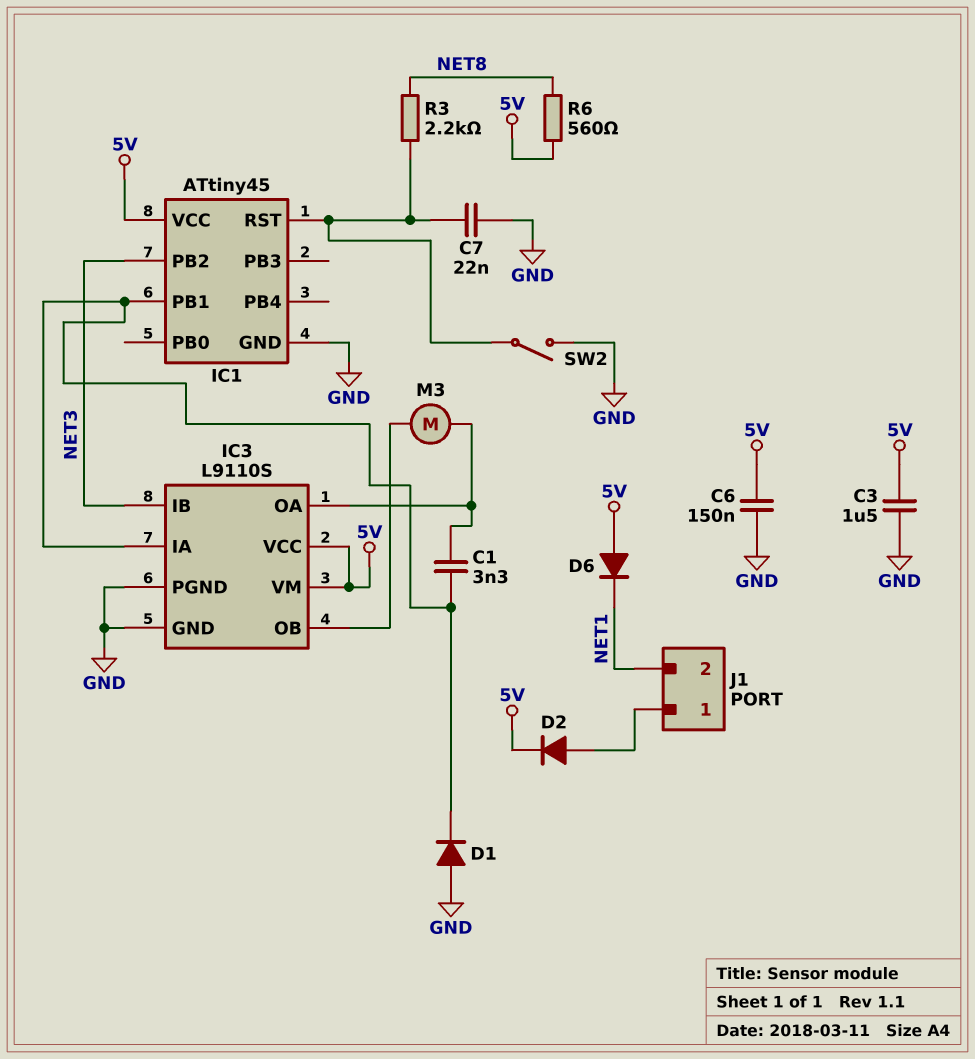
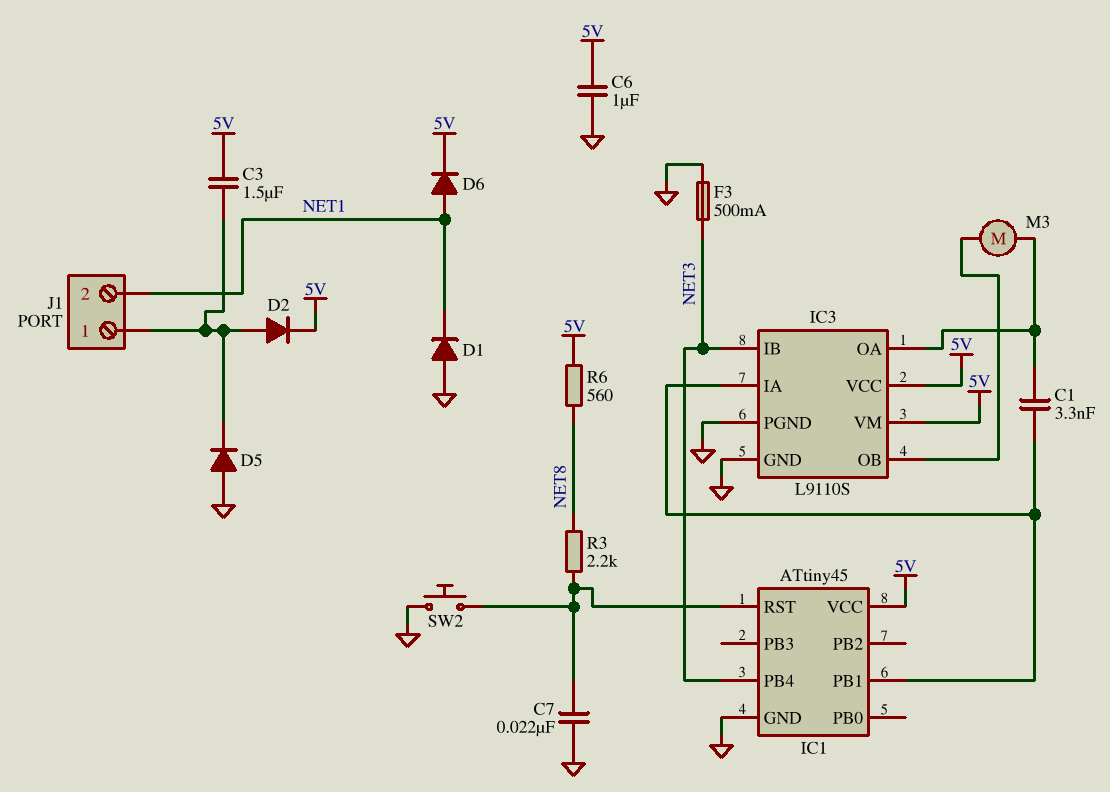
C3: 1.5uF (5V, GND) -> 1.5uF (5V, J1/1)
C6: 150nF (5V, GND) -> 1uF (5V, GND)
D1: diode (A GND, K IC1/PB1) -> diode (A GND, K NET1)
D5: none -> diode (A GND, K J1/1)
D6: diode (A 5V, K NET1) -> diode (A NET1, K 5V)
F3: none -> 500mA (GND, NET3)
IC1 pin PB2: NET3 -> none
IC1 pin PB4: none -> NET3
SW2: switch (GND, IC1/RST) -> button (GND, IC1/RST)

